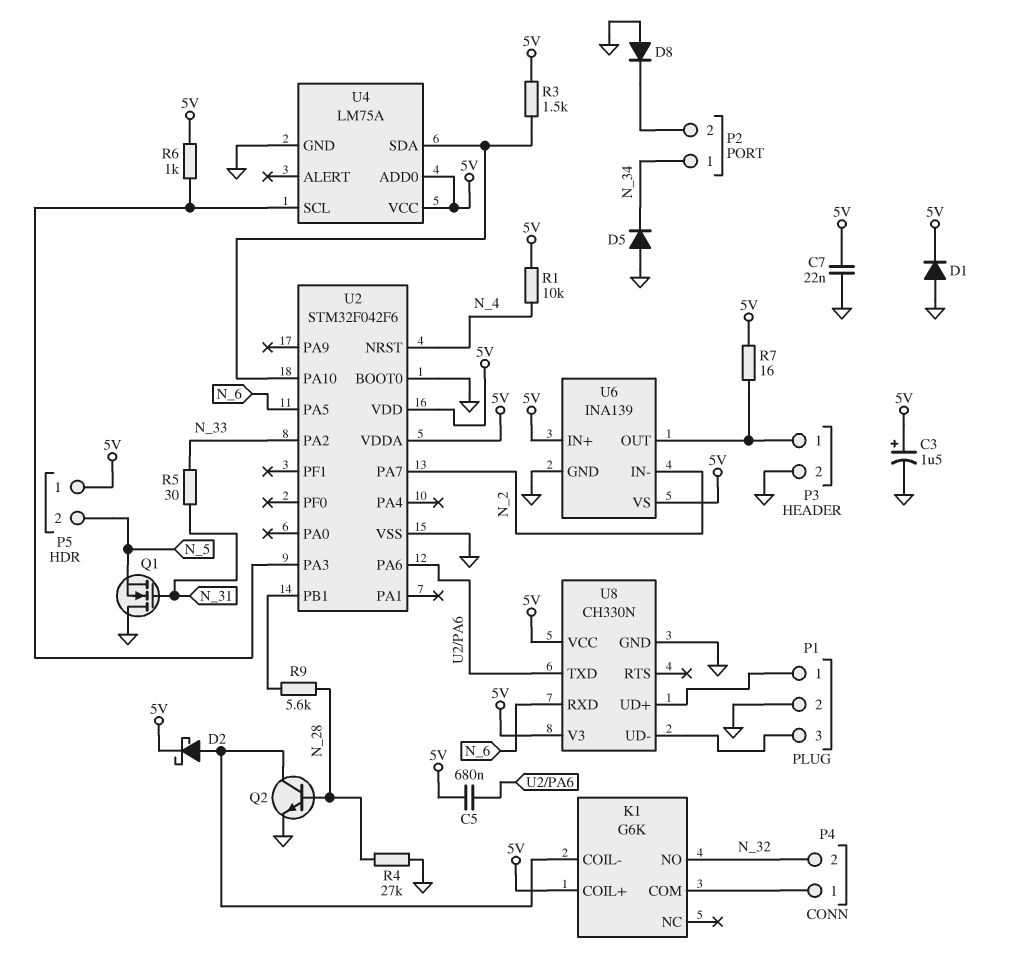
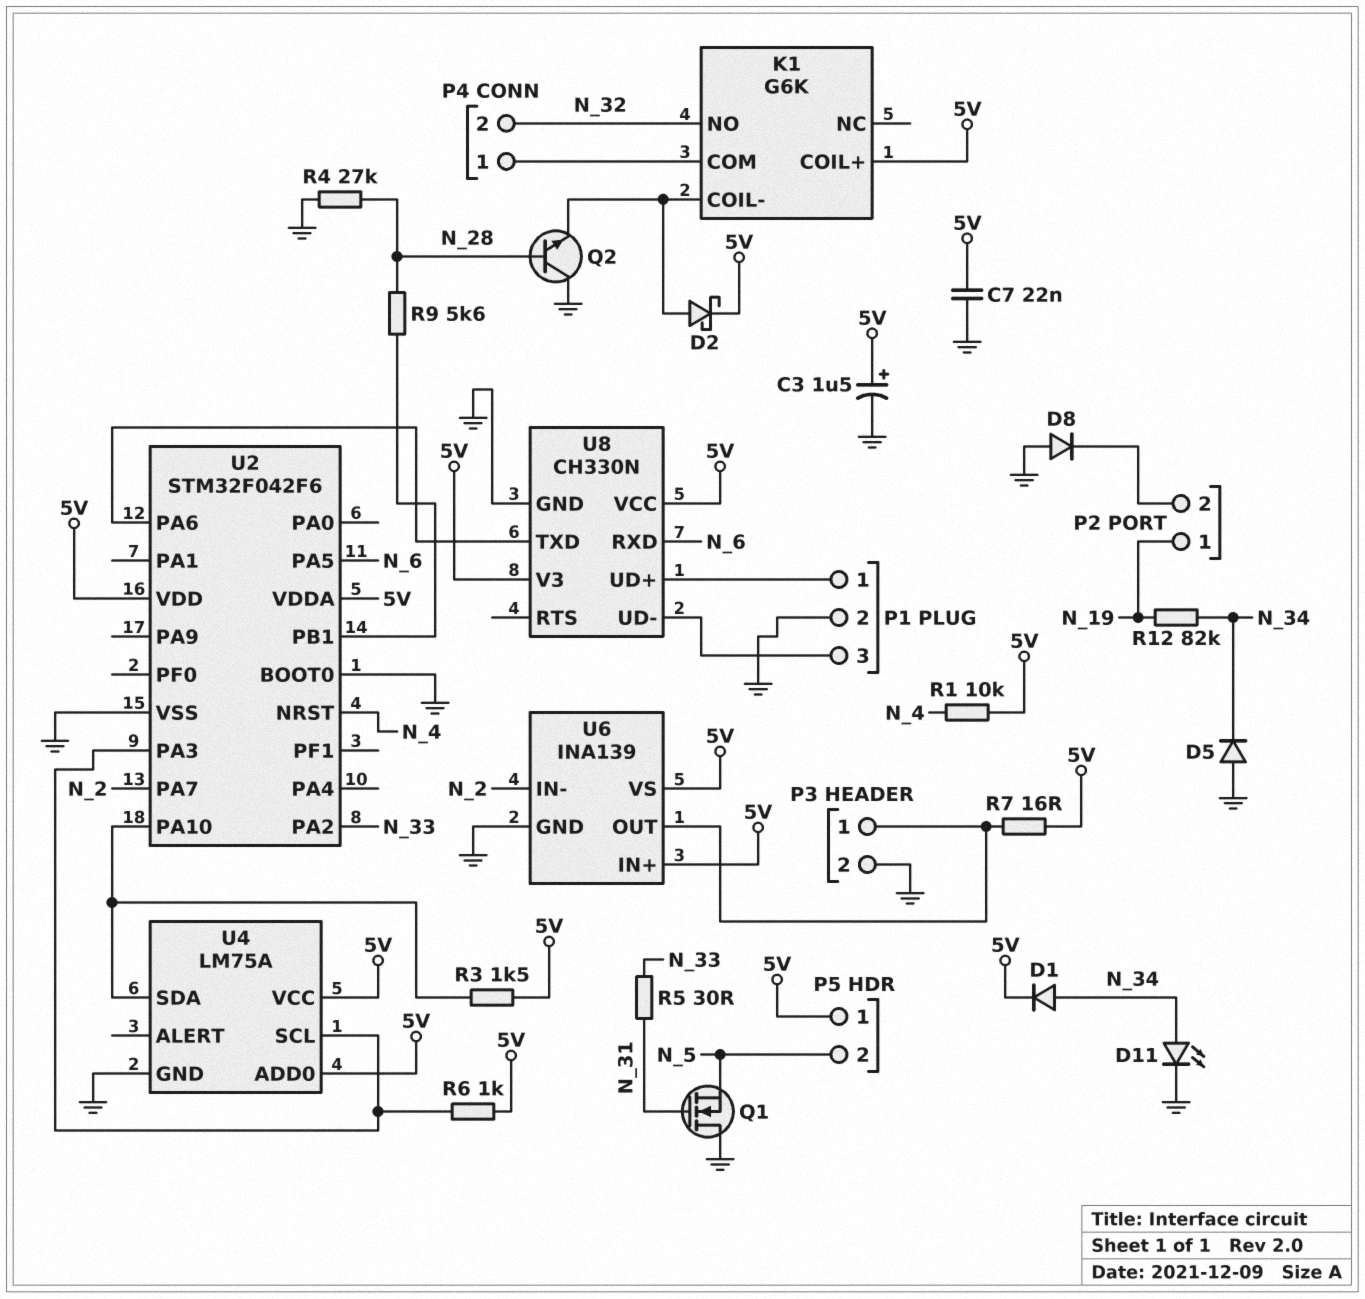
C5: 680nF (5V, U2/PA6) -> none
D1: diode (A GND, K 5V) -> diode (A N_34, K 5V)
D11: none -> LED (A N_34, K GND)
P2 pin 1: N_34 -> N_19
Q2: NPN (B N_28, C K1/COIL-, E GND) -> NPN (B N_28, C GND, E K1/COIL-)
R12: none -> 82k (N_19, N_34)

